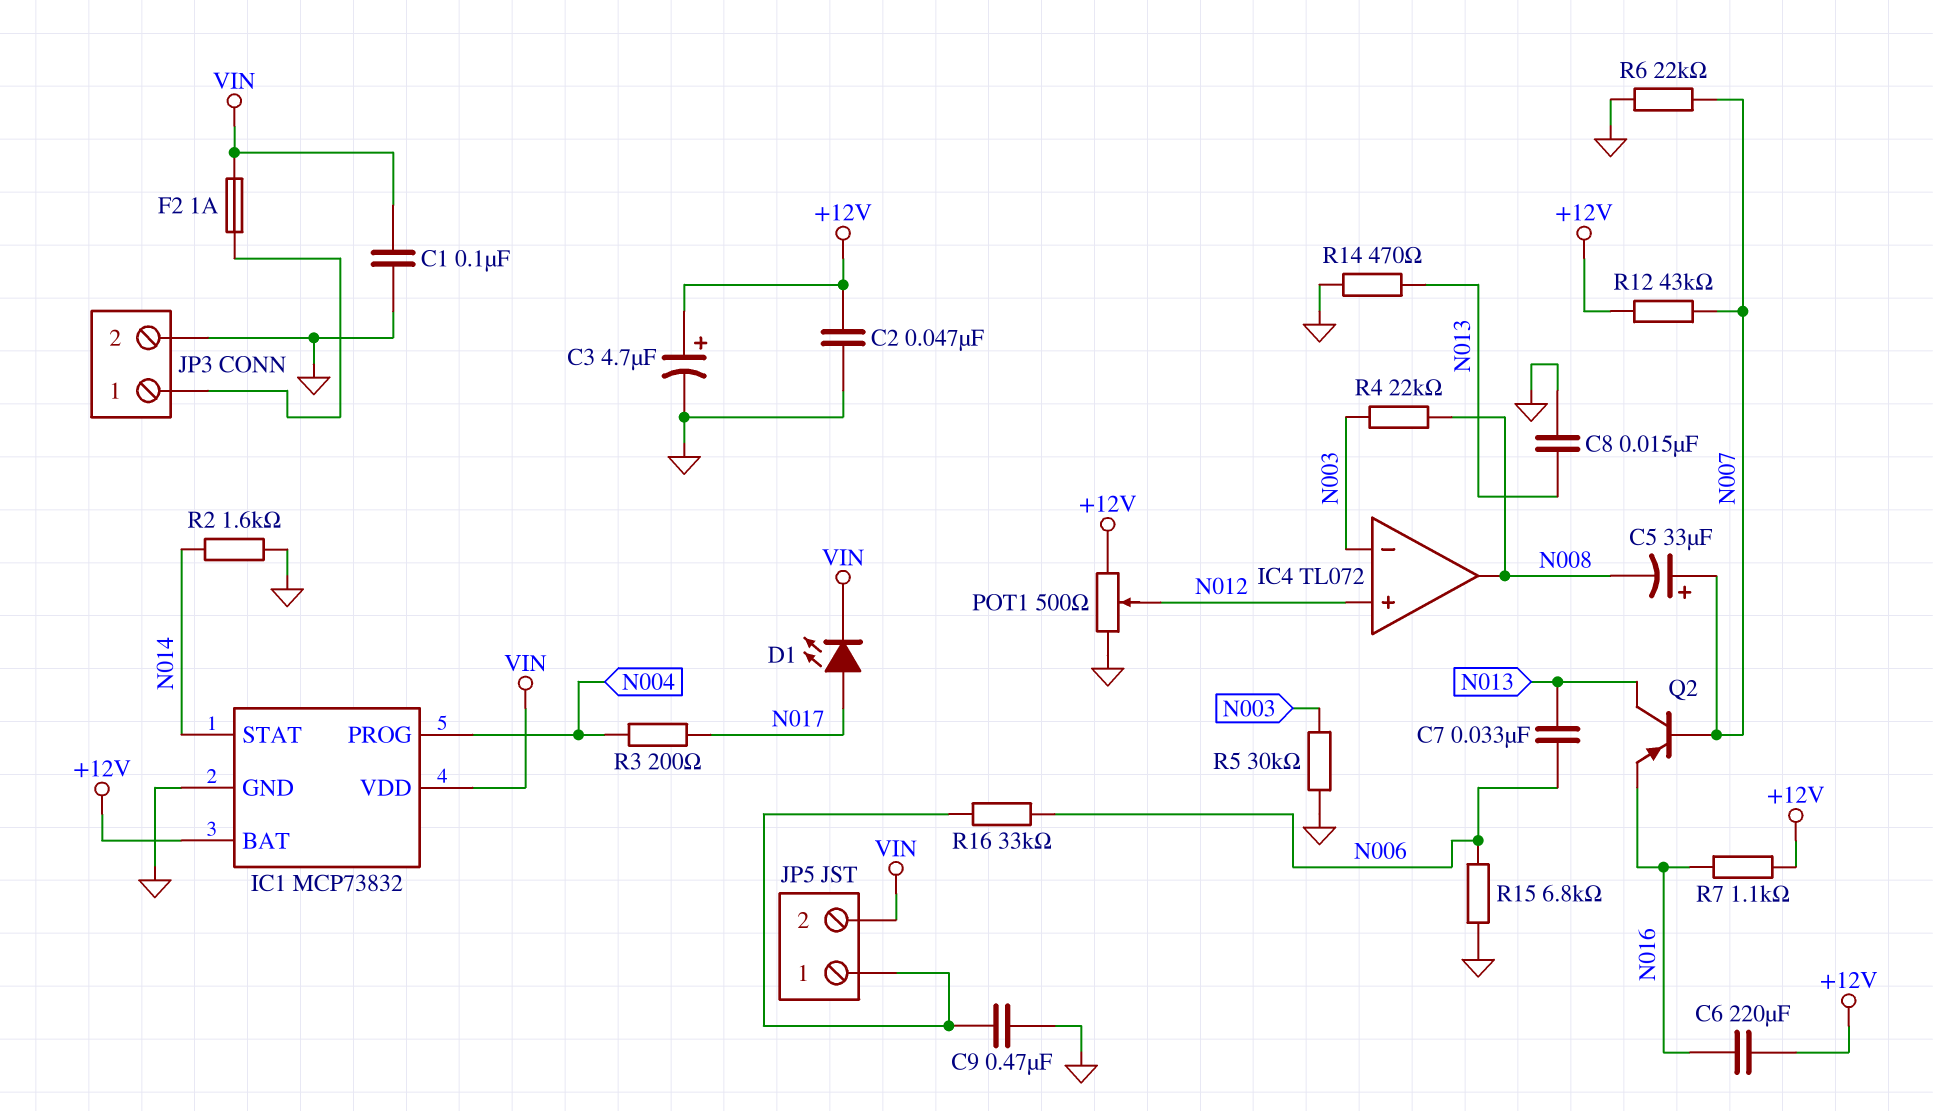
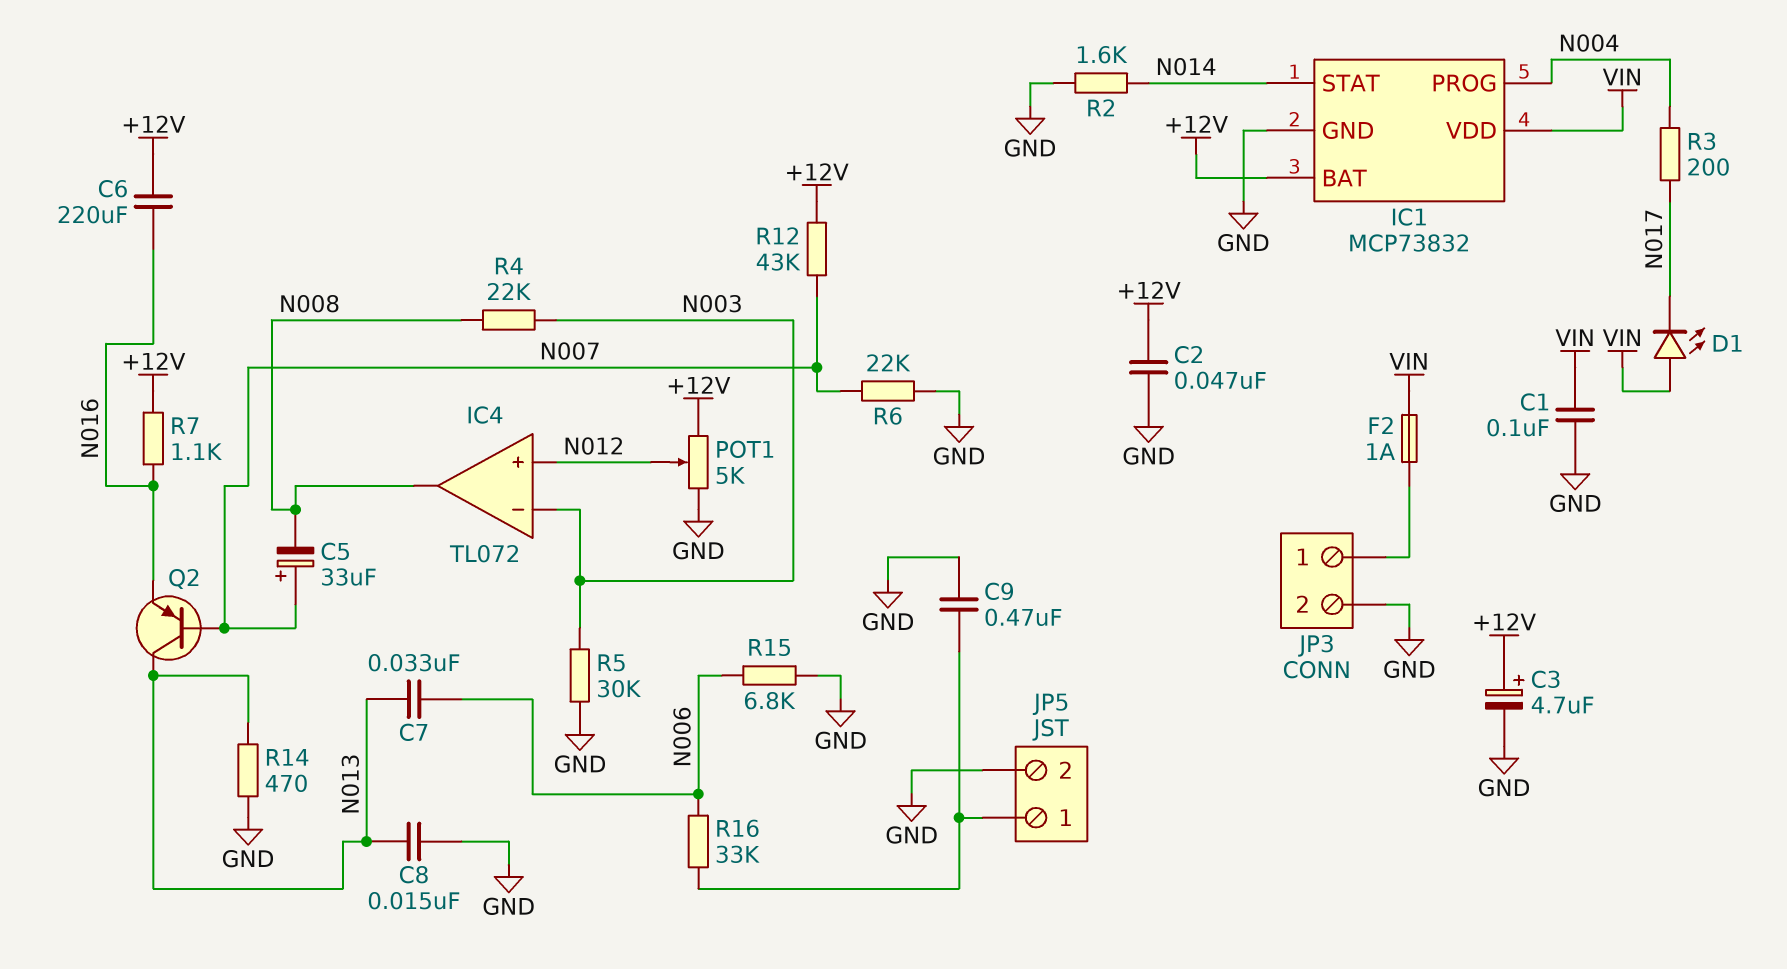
D1: LED (A N017, K VIN) -> LED (A VIN, K N017)
JP5 pin 2: VIN -> GND
POT1: 500 (+12V, GND, wiper N012) -> 5k (+12V, GND, wiper N012)

